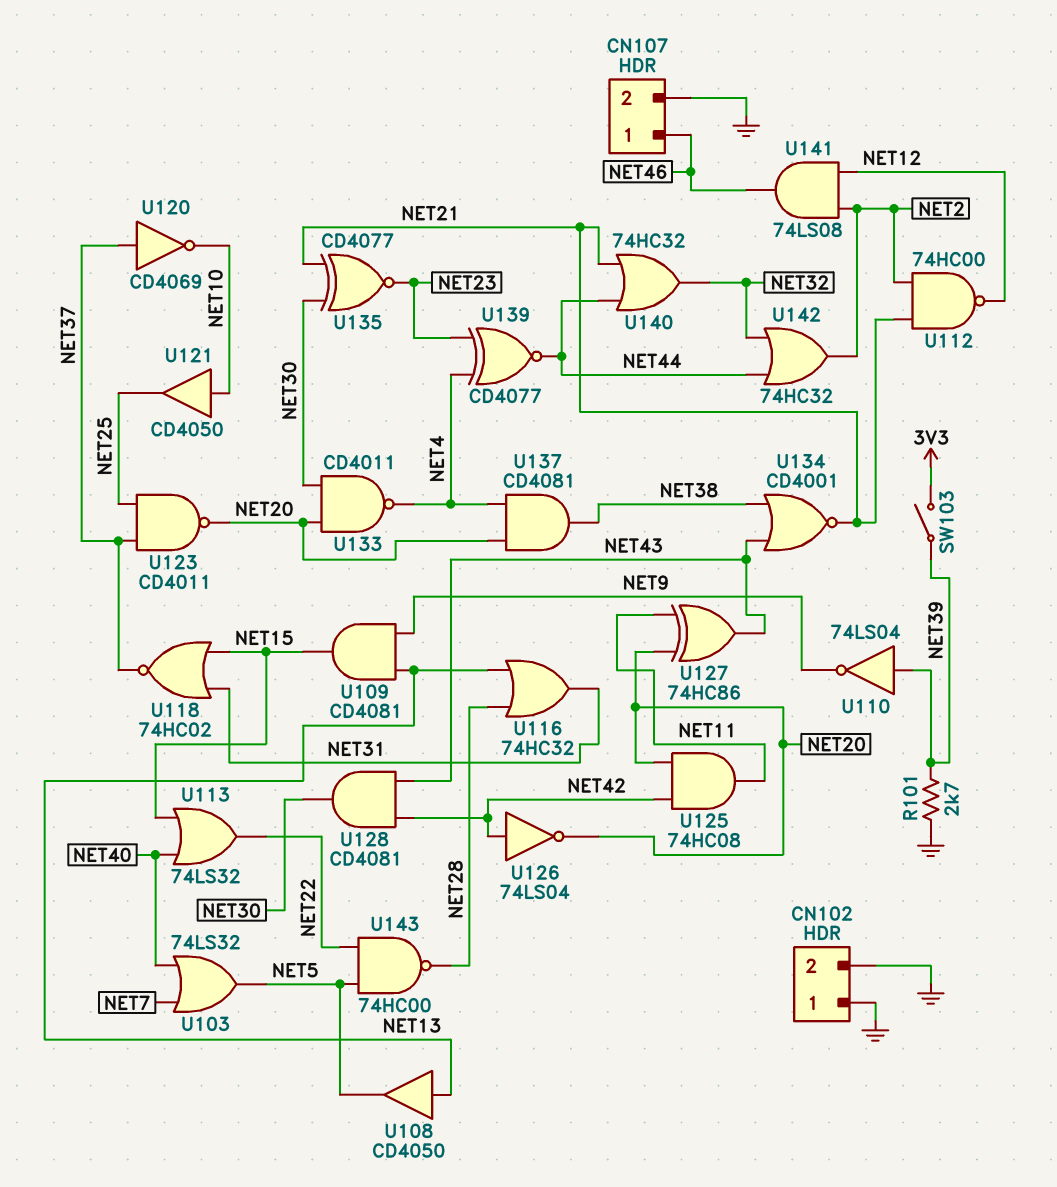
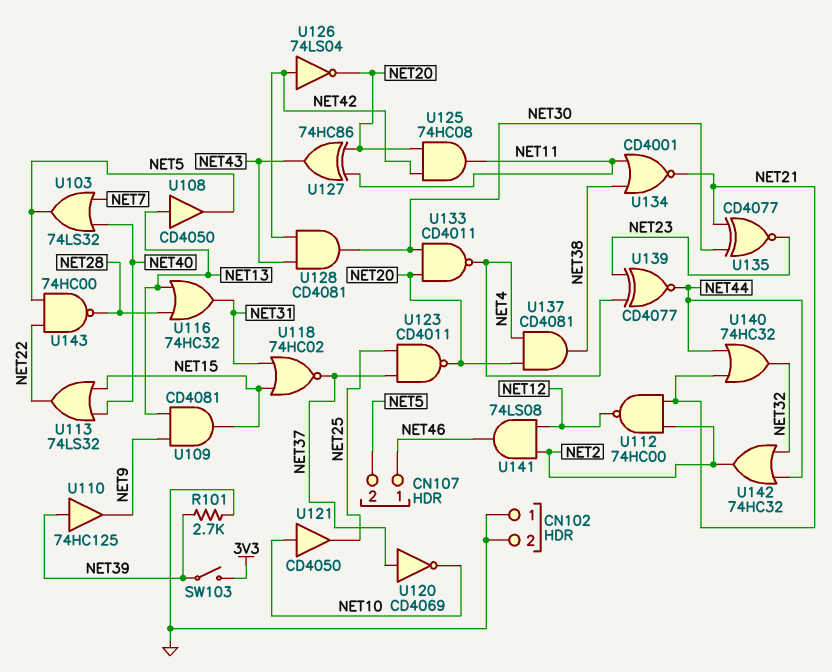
CN107 pin 2: GND -> NET5
U110: NOT 74LS04 (in NET39, out NET9) -> buffer 74HC125 (in NET39, out NET9)
U134: NOR CD4001 (in NET38, in NET43, out NET21) -> NOR CD4001 (in NET11, in NET38, out NET21)

